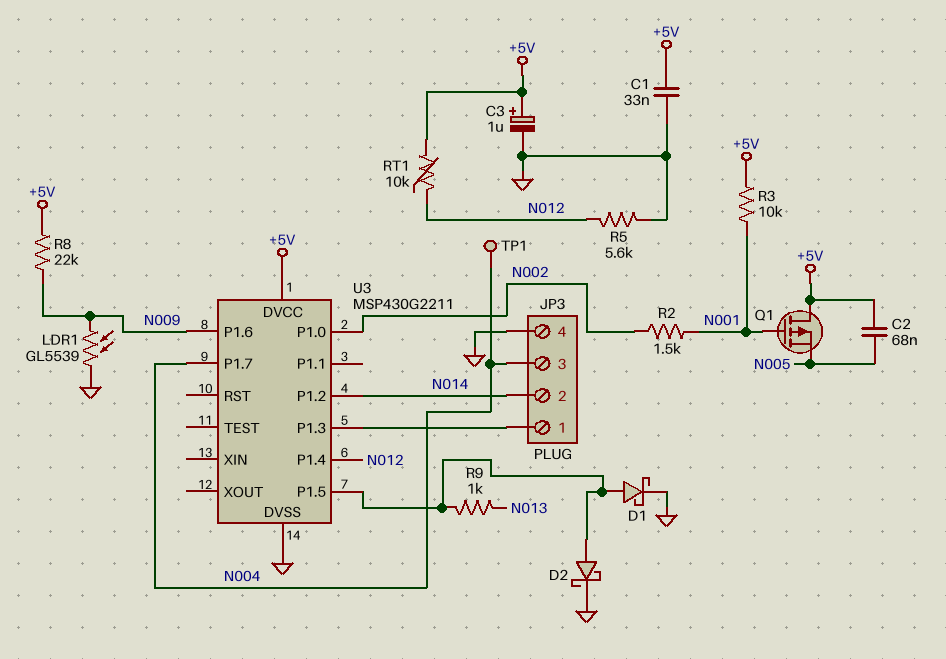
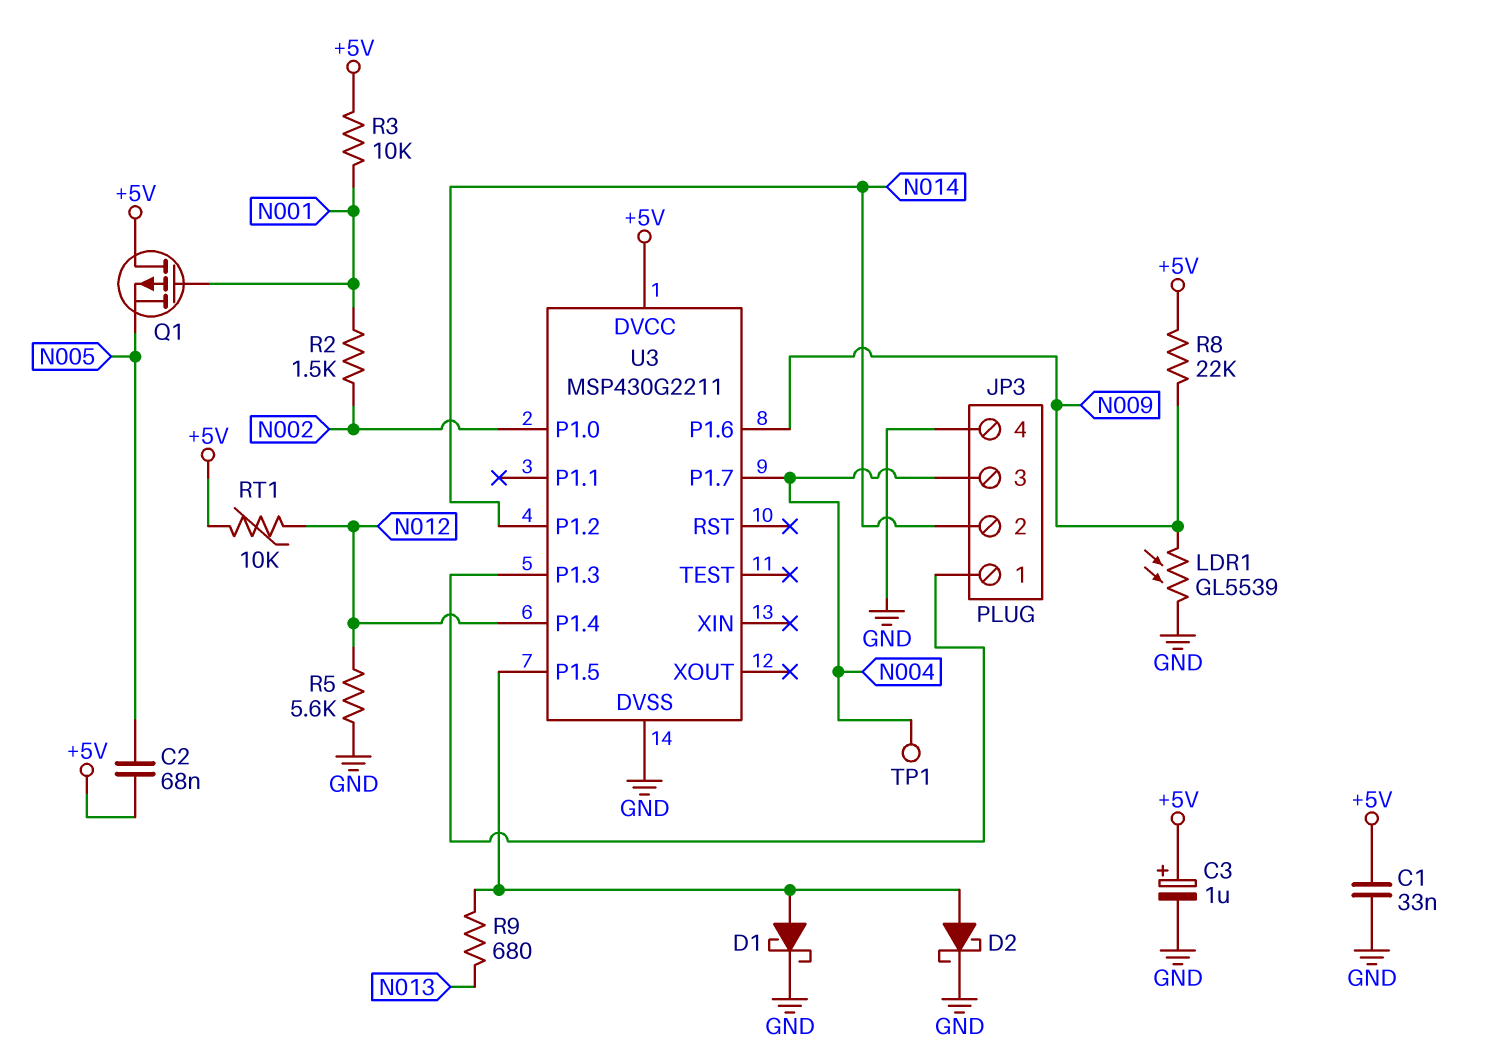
R9: 1k (N013, U3/P1.5) -> 680 (N013, U3/P1.5)

